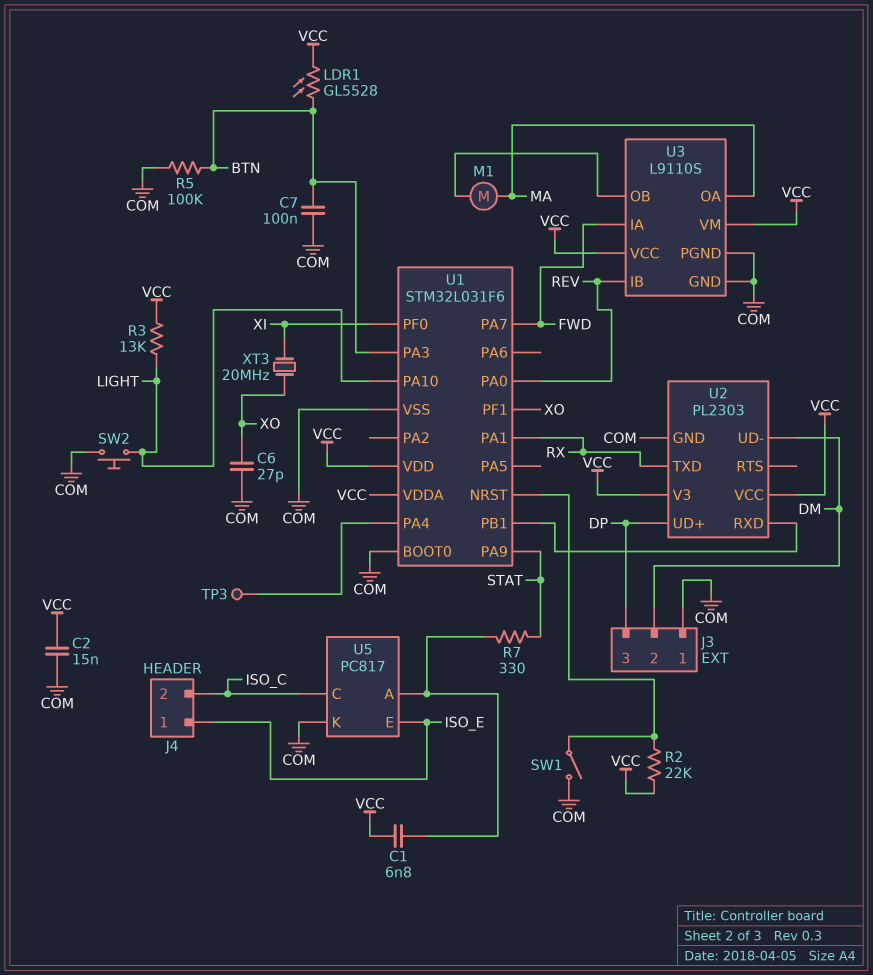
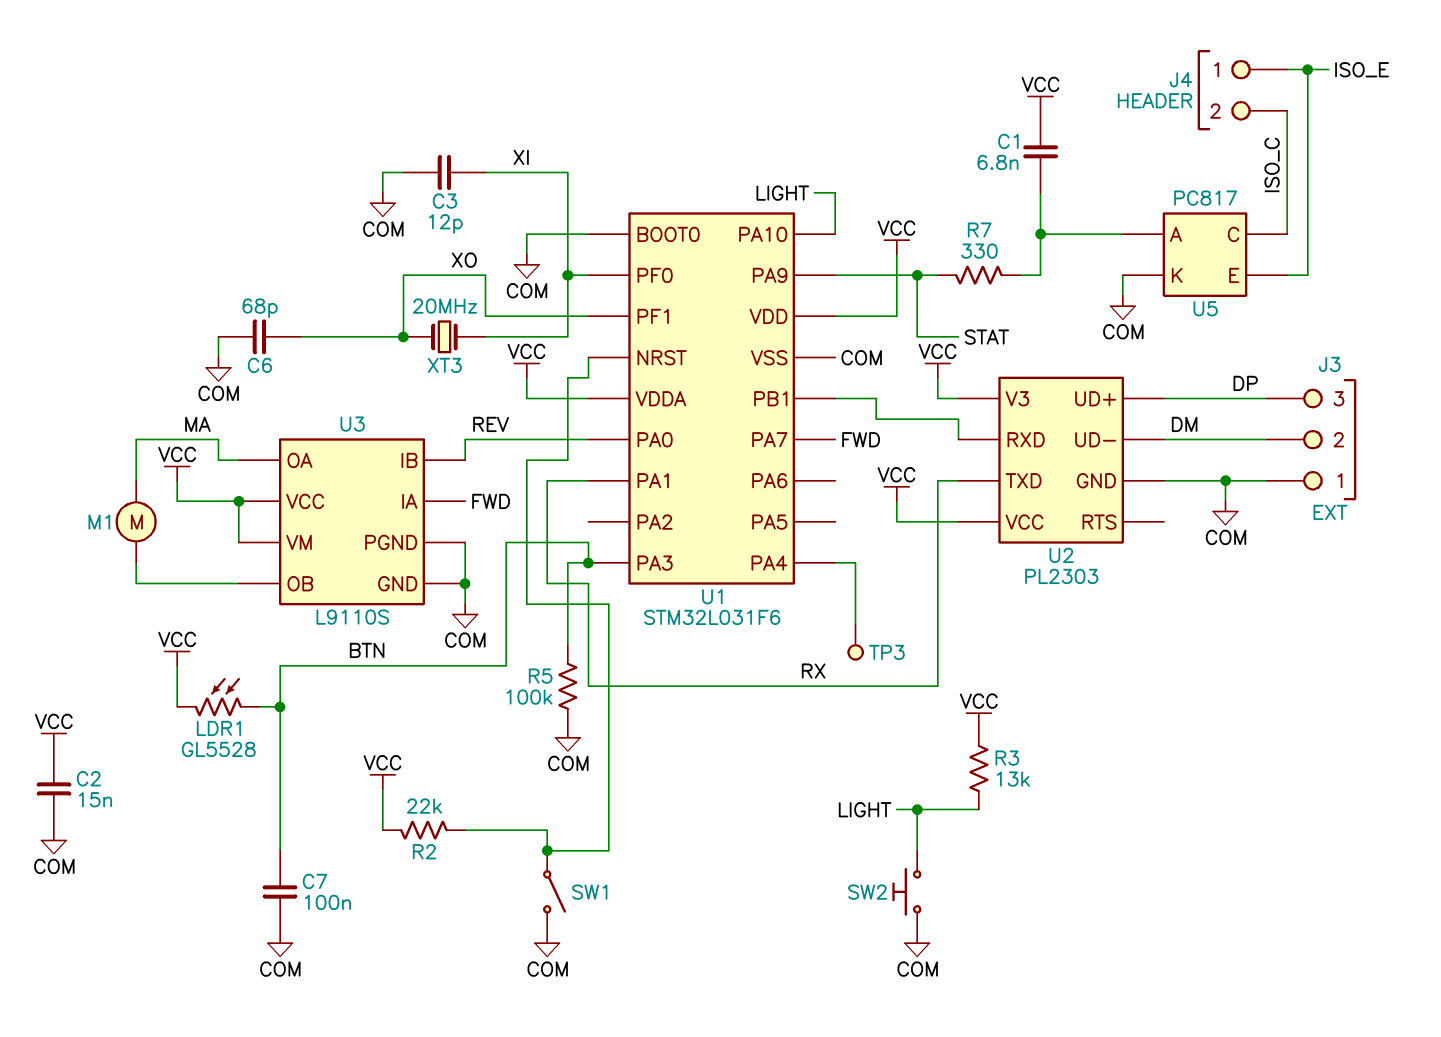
C3: none -> 12pF (COM, XI)
C6: 27pF (COM, XO) -> 68pF (COM, XO)

